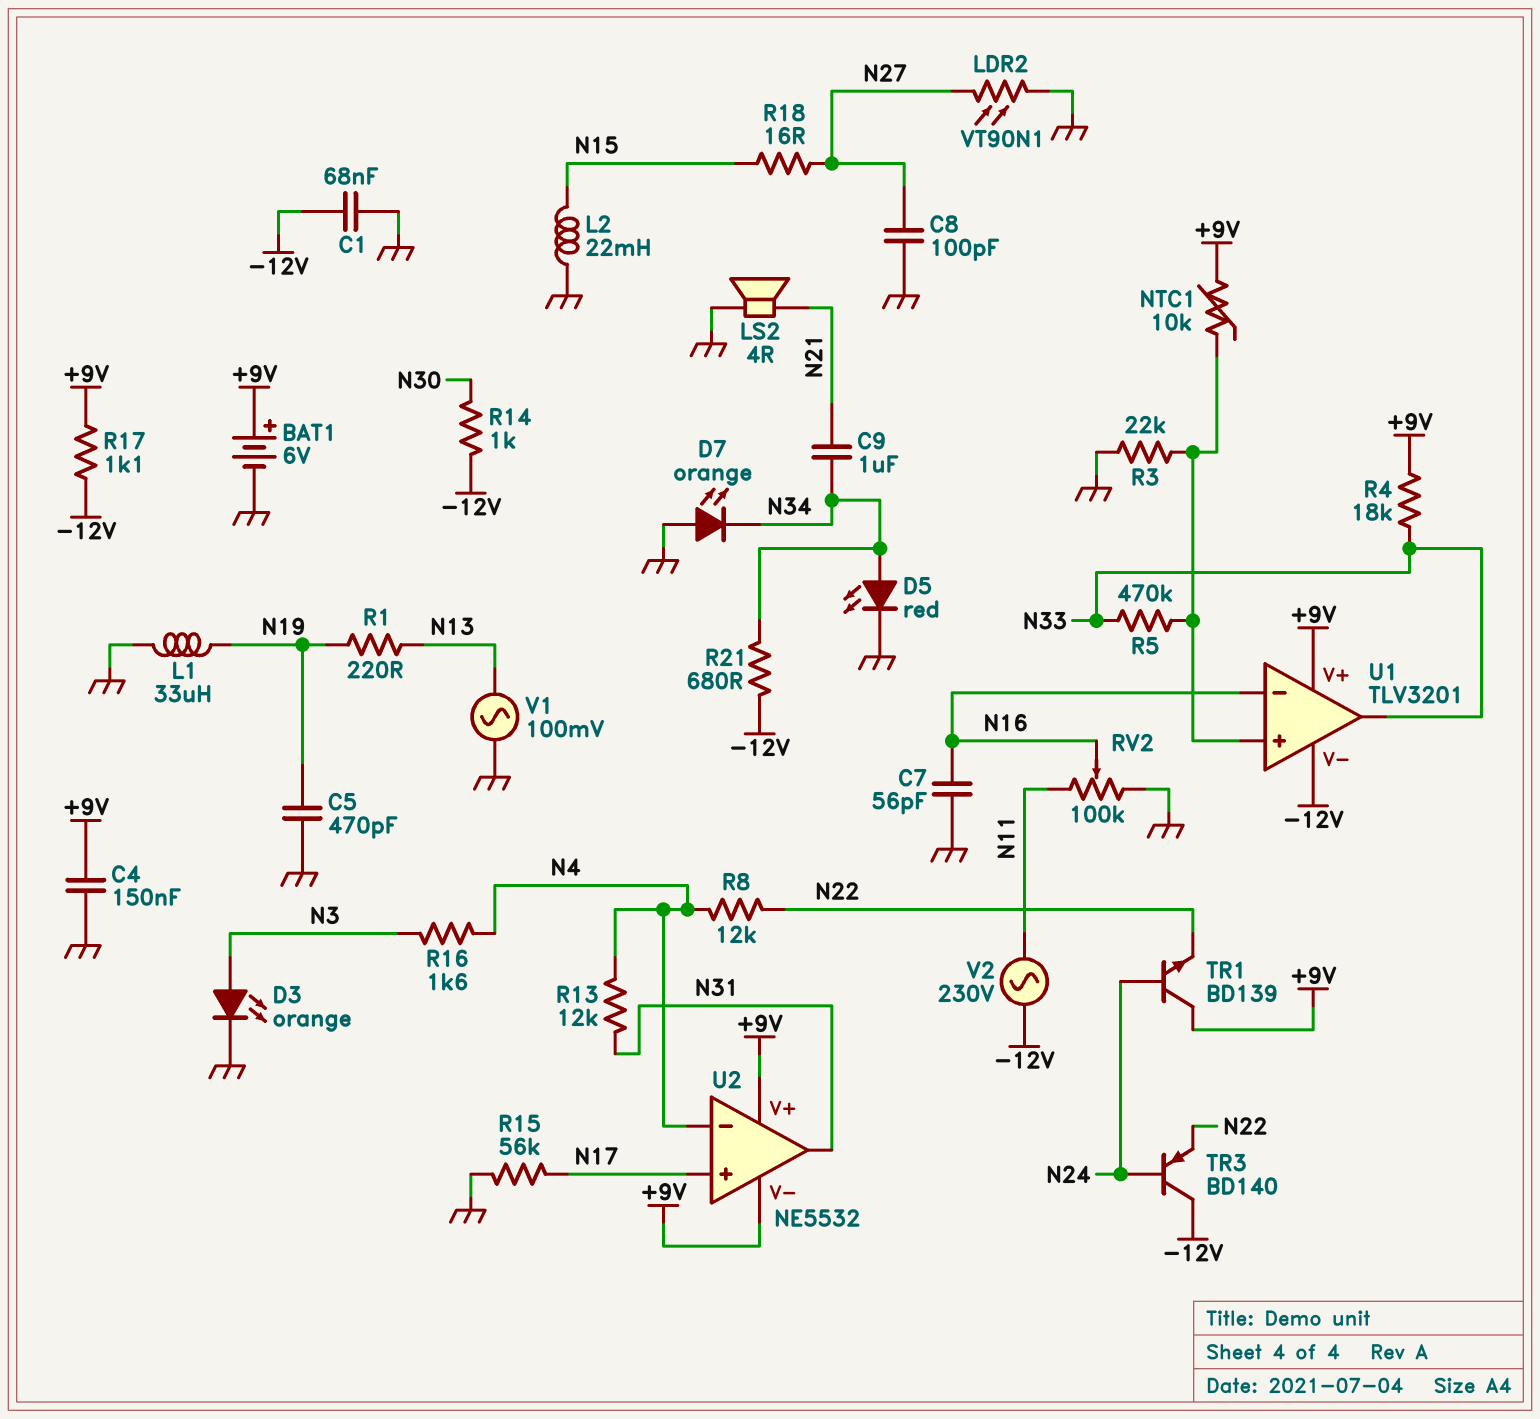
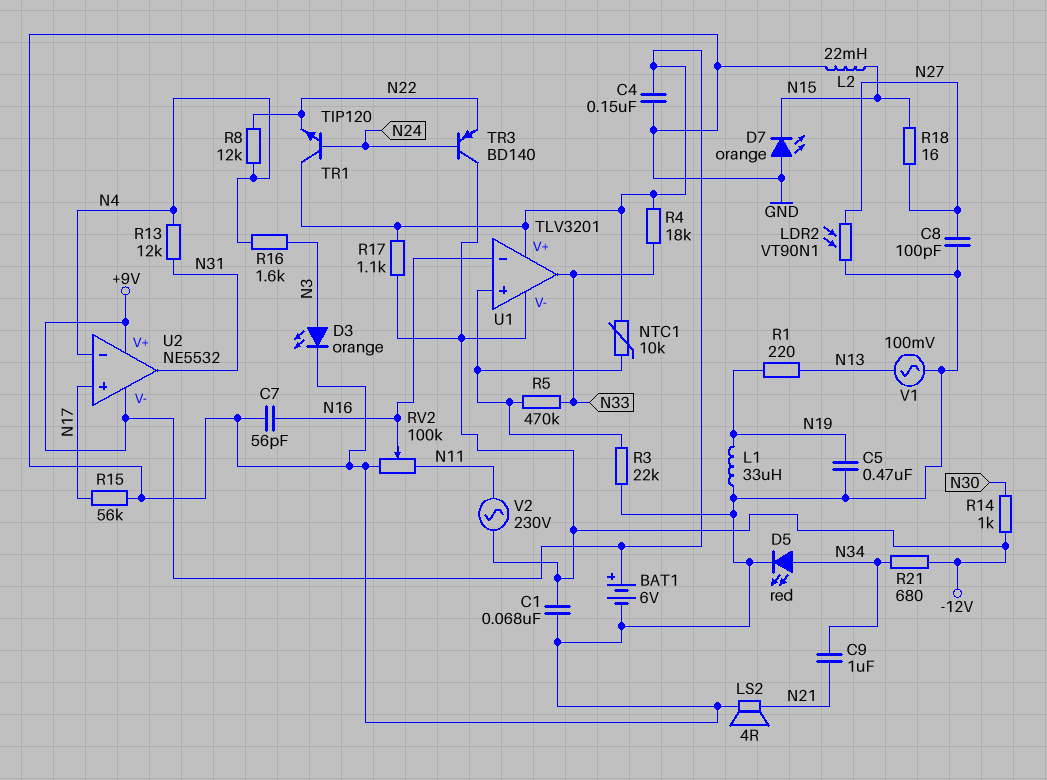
C5: 470pF (GND, N19) -> 470nF (GND, N19)
D7: LED orange (A GND, K N34) -> LED orange (A GND, K N15)
TR1: NPN BD139 (B N24, C +9V, E N22) -> NPN TIP120 (B N24, C +9V, E N22)

